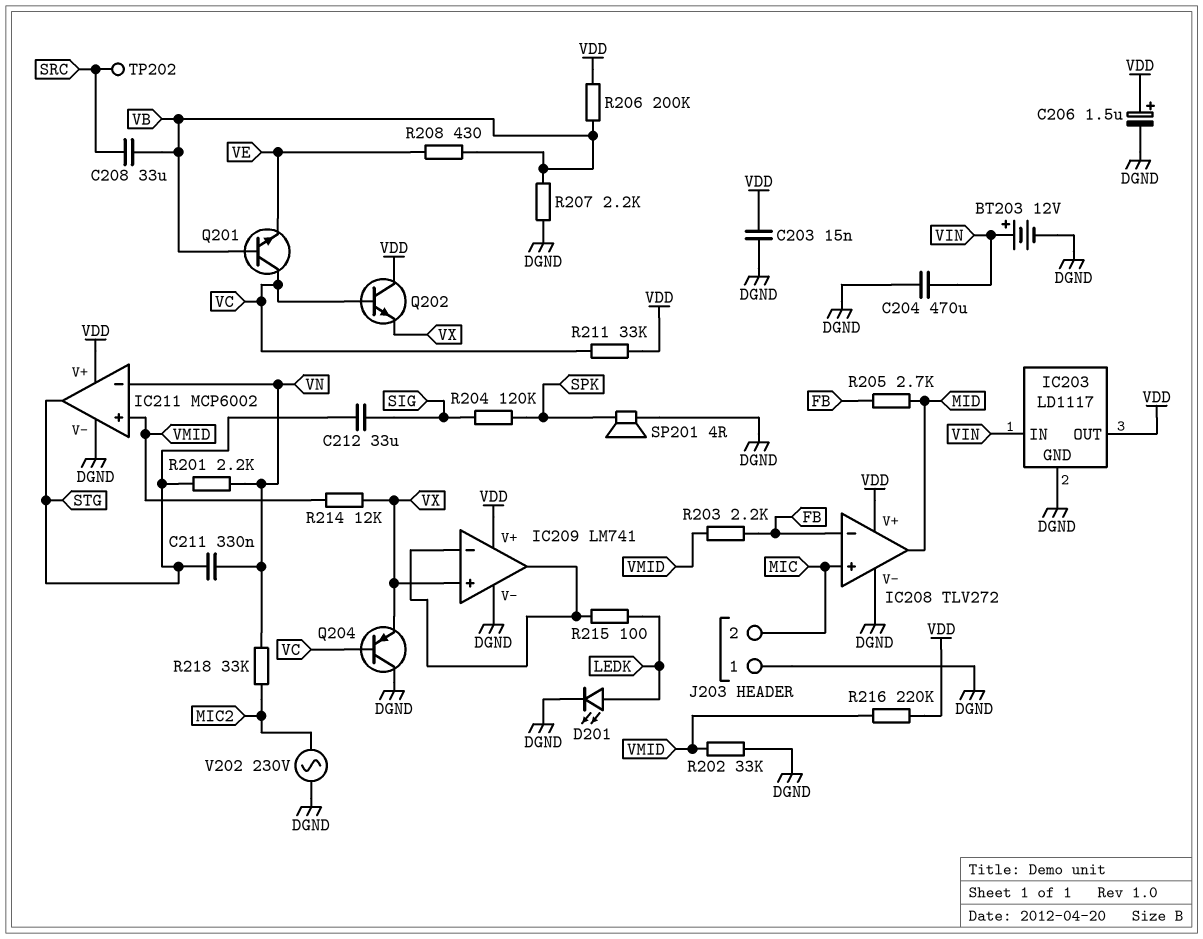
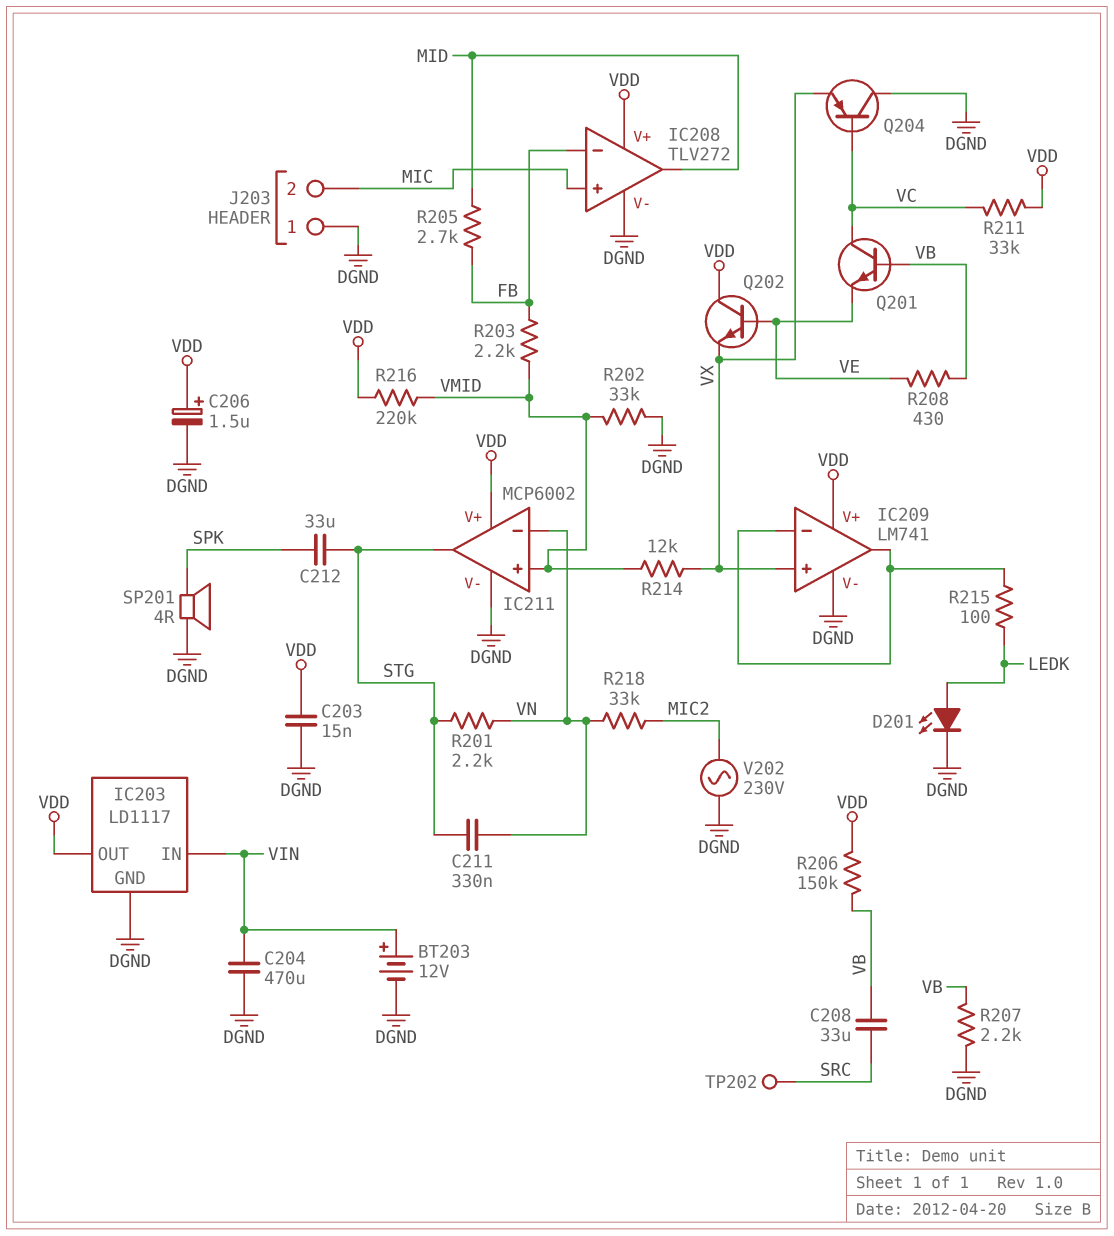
C212: 33uF (SIG, STG) -> 33uF (SPK, STG)
Q202: NPN (B VC, C VDD, E VX) -> NPN (B VE, C VDD, E VX)
R204: 120k (SIG, SPK) -> none
R206: 200k (VB, VDD) -> 150k (VB, VDD)

